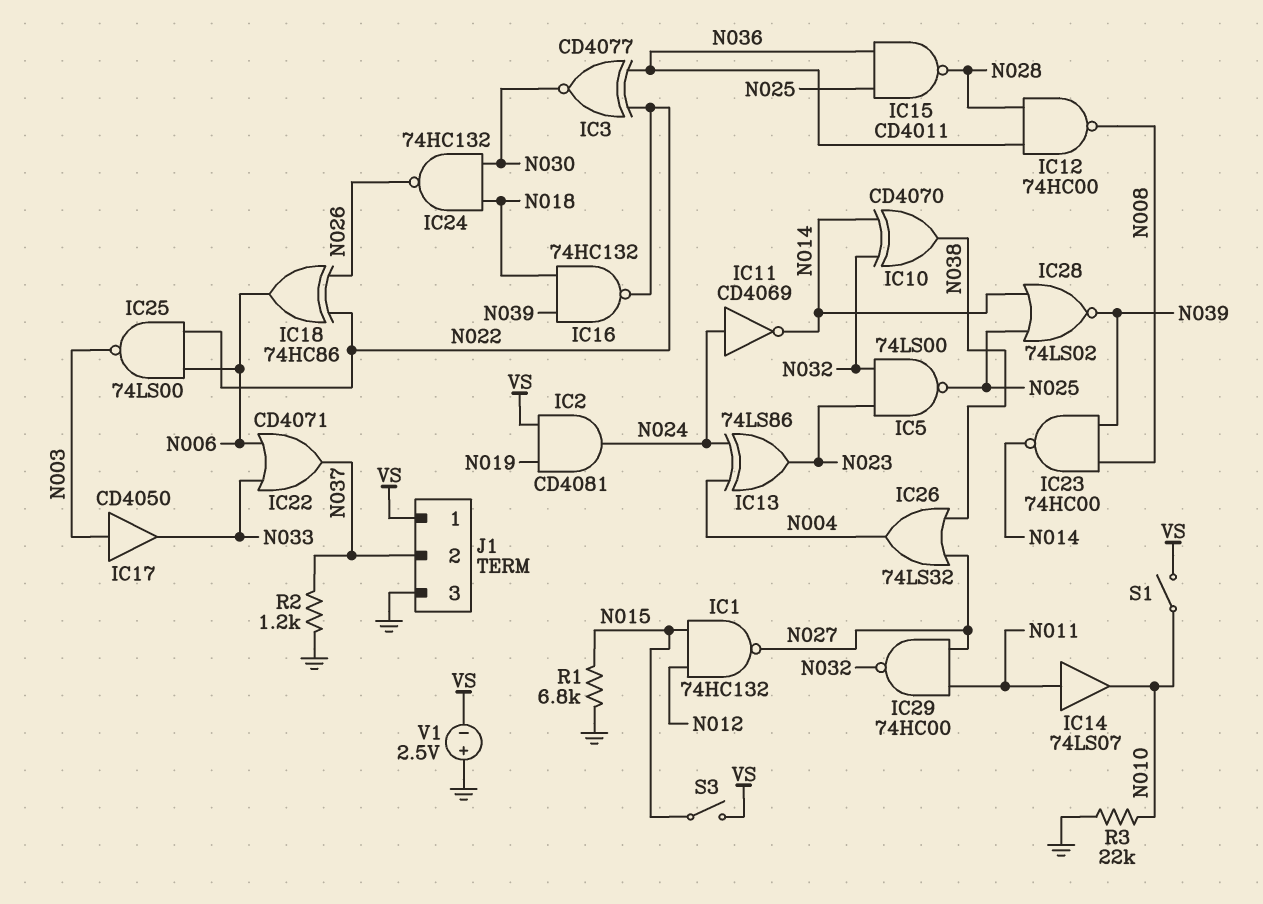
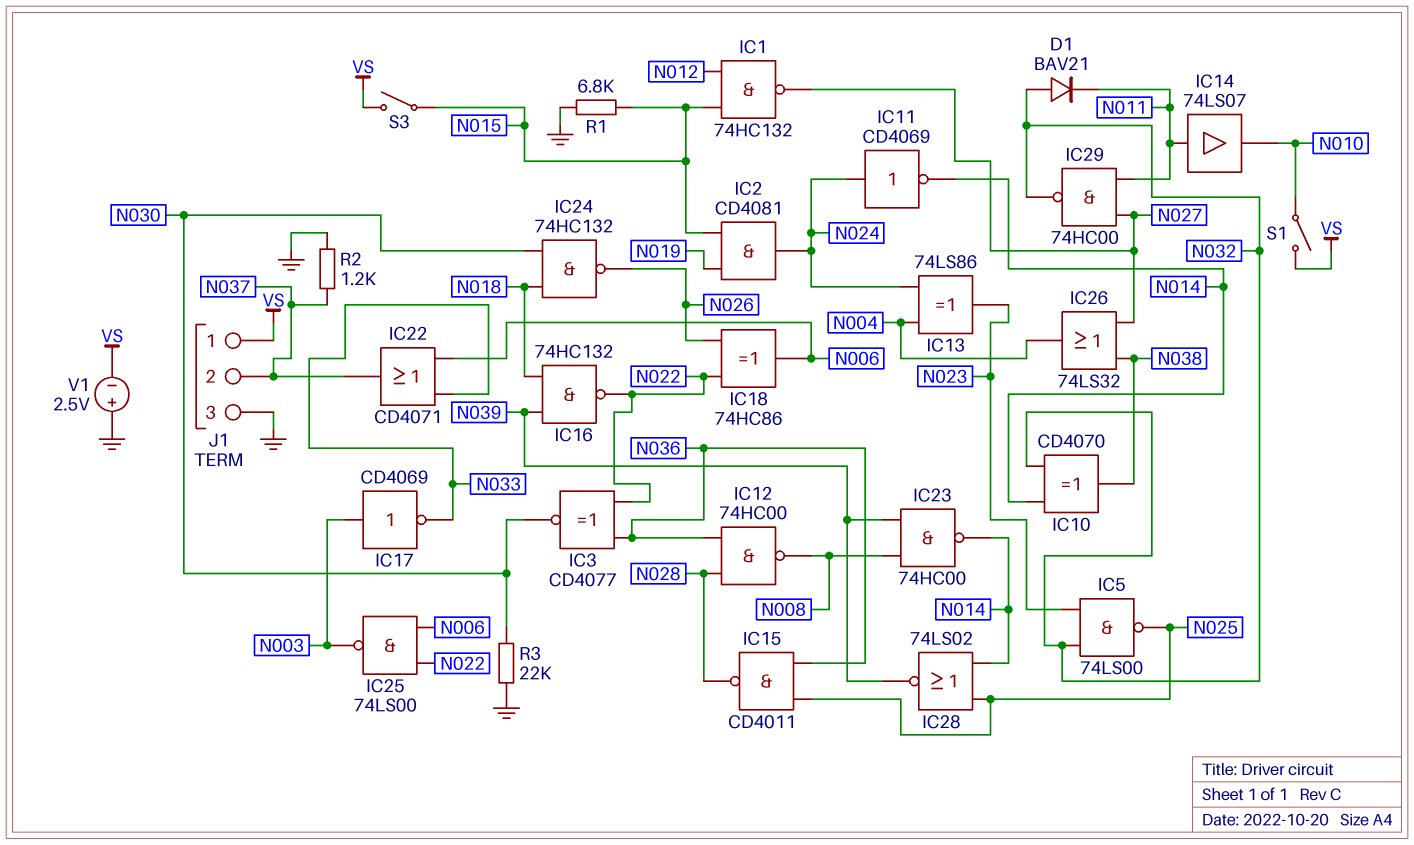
D1: none -> diode BAV21 (A N032, K N011)
IC2: AND CD4081 (in N019, in VS, out N024) -> AND CD4081 (in N015, in N019, out N024)
IC17: buffer CD4050 (in N003, out N033) -> NOT CD4069 (in N003, out N033)
R3: 22k (GND, N010) -> 22k (GND, N030)

